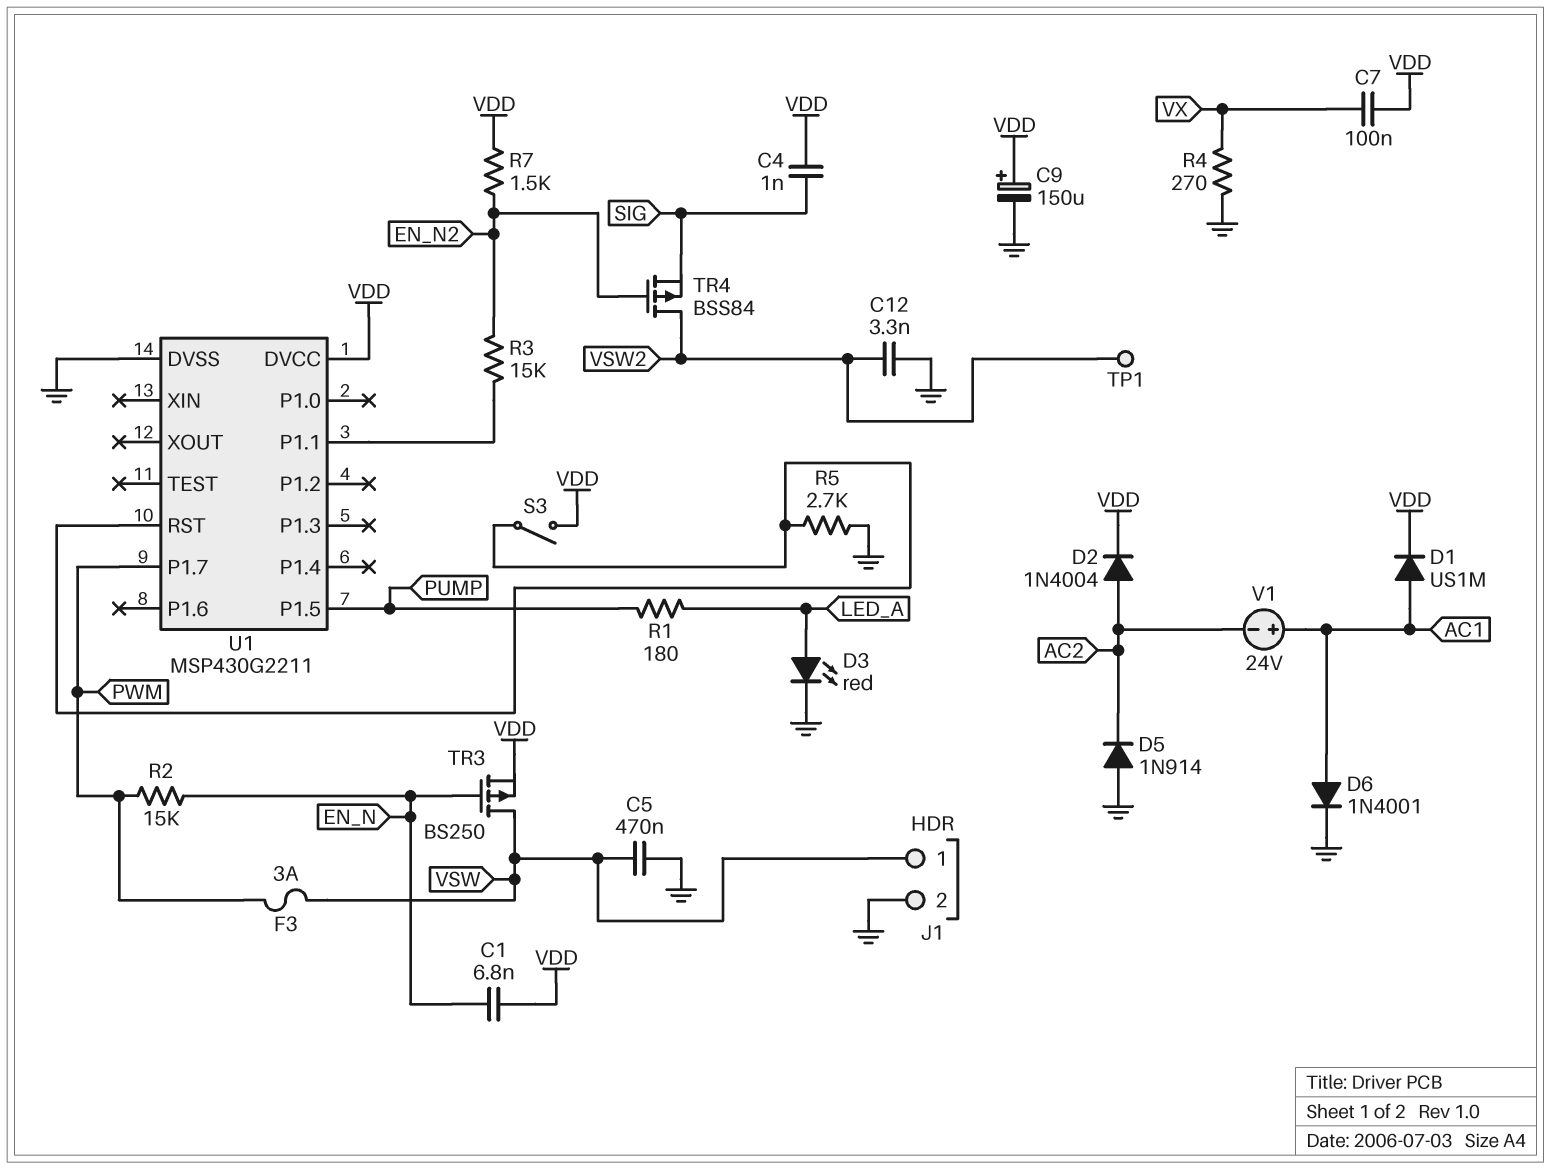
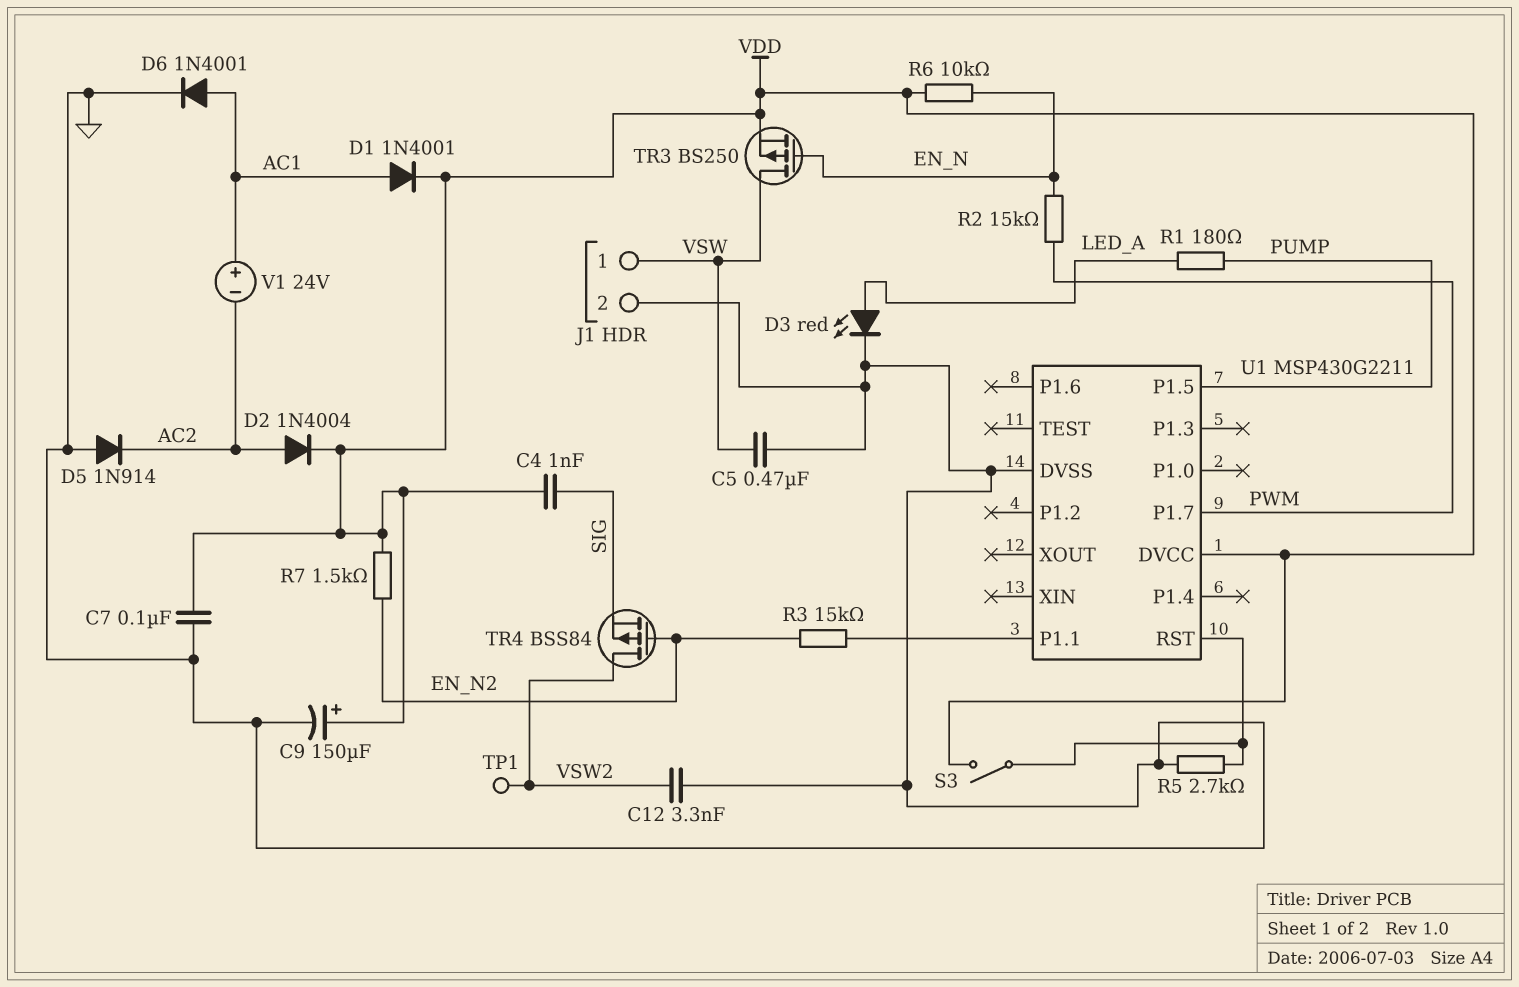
C1: 6.8nF (EN_N, VDD) -> none
C7: 100nF (VDD, VX) -> 100nF (GND, VDD)
D1: diode US1M (A AC1, K VDD) -> diode 1N4001 (A AC1, K VDD)
F3: 3A (PWM, VSW) -> none
R4: 270 (GND, VX) -> none
R6: none -> 10k (EN_N, VDD)

